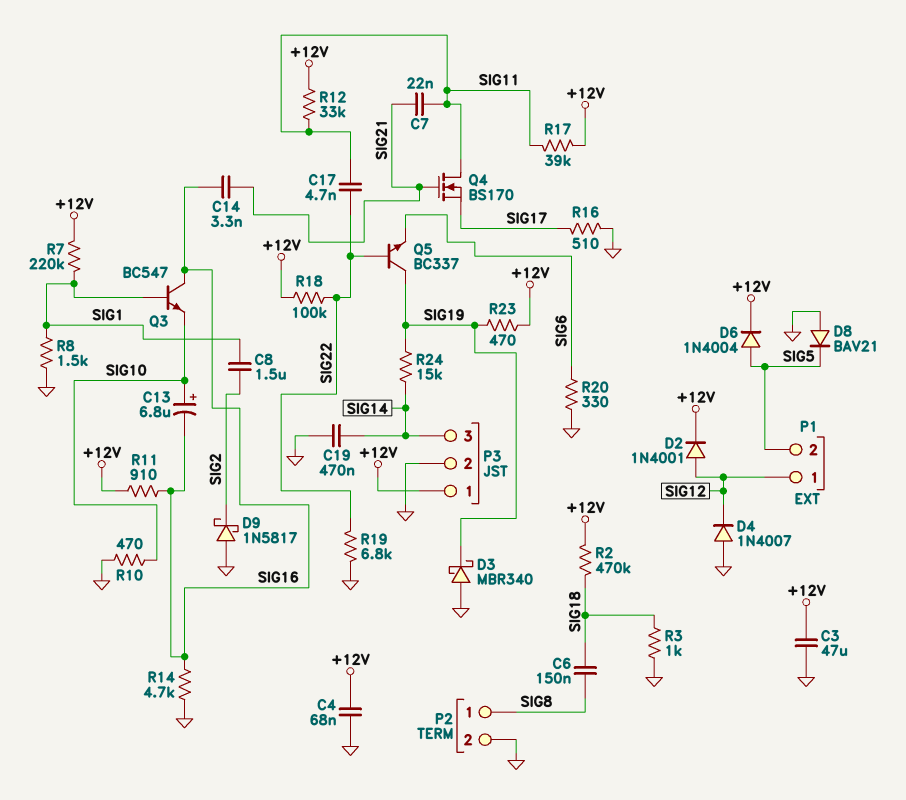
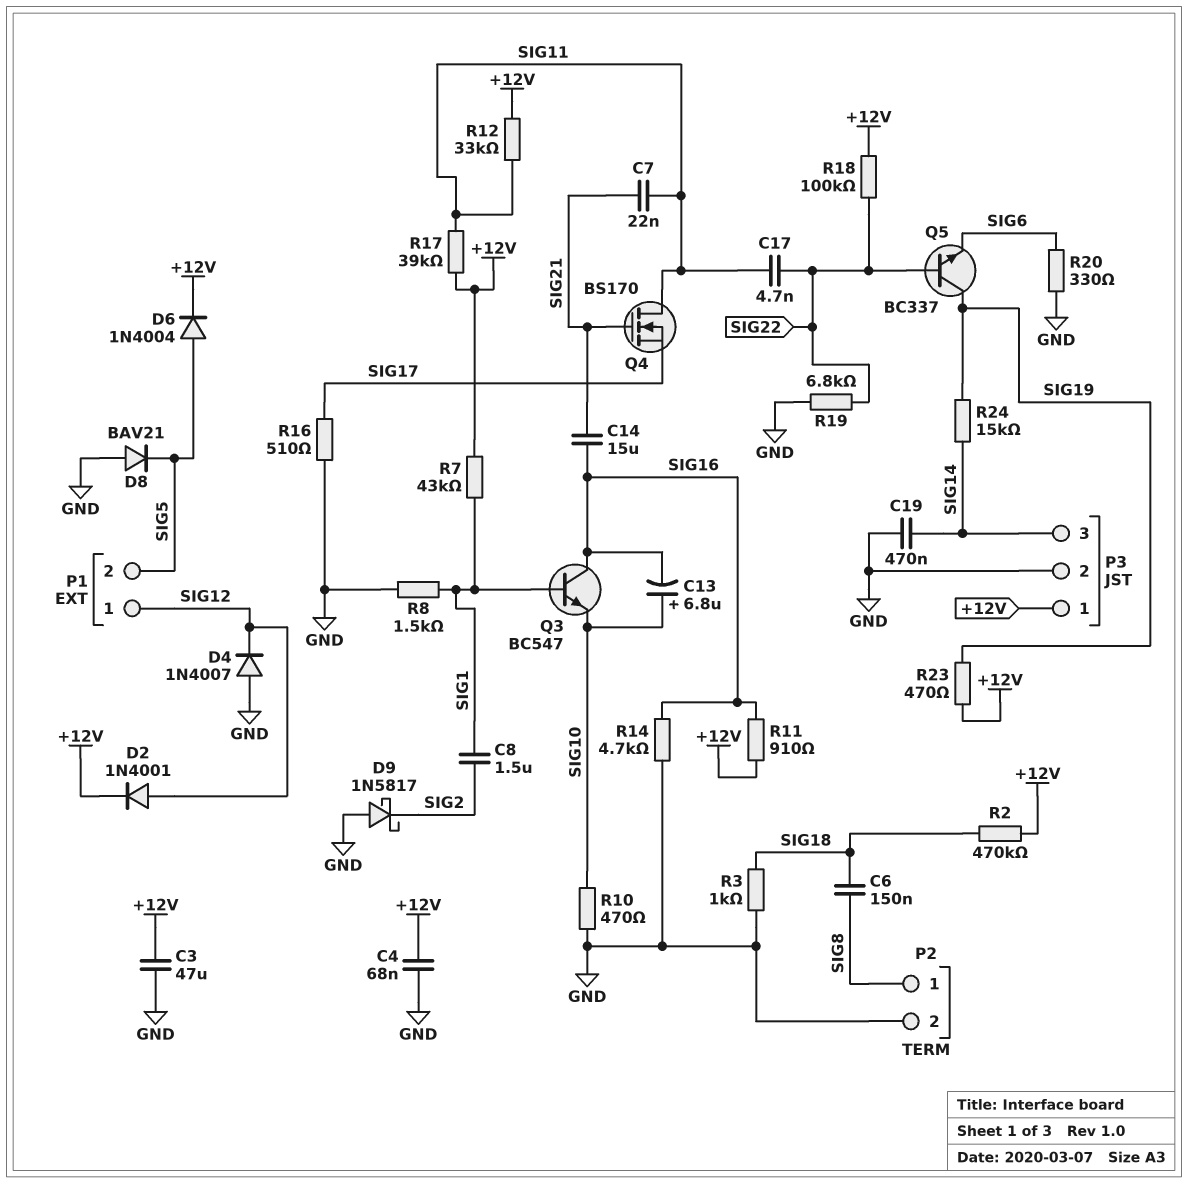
C14: 3.3nF (SIG16, SIG21) -> 15uF (SIG16, SIG21)
D3: schottky MBR340 (A GND, K SIG19) -> none
R7: 220k (+12V, SIG1) -> 43k (+12V, SIG1)

